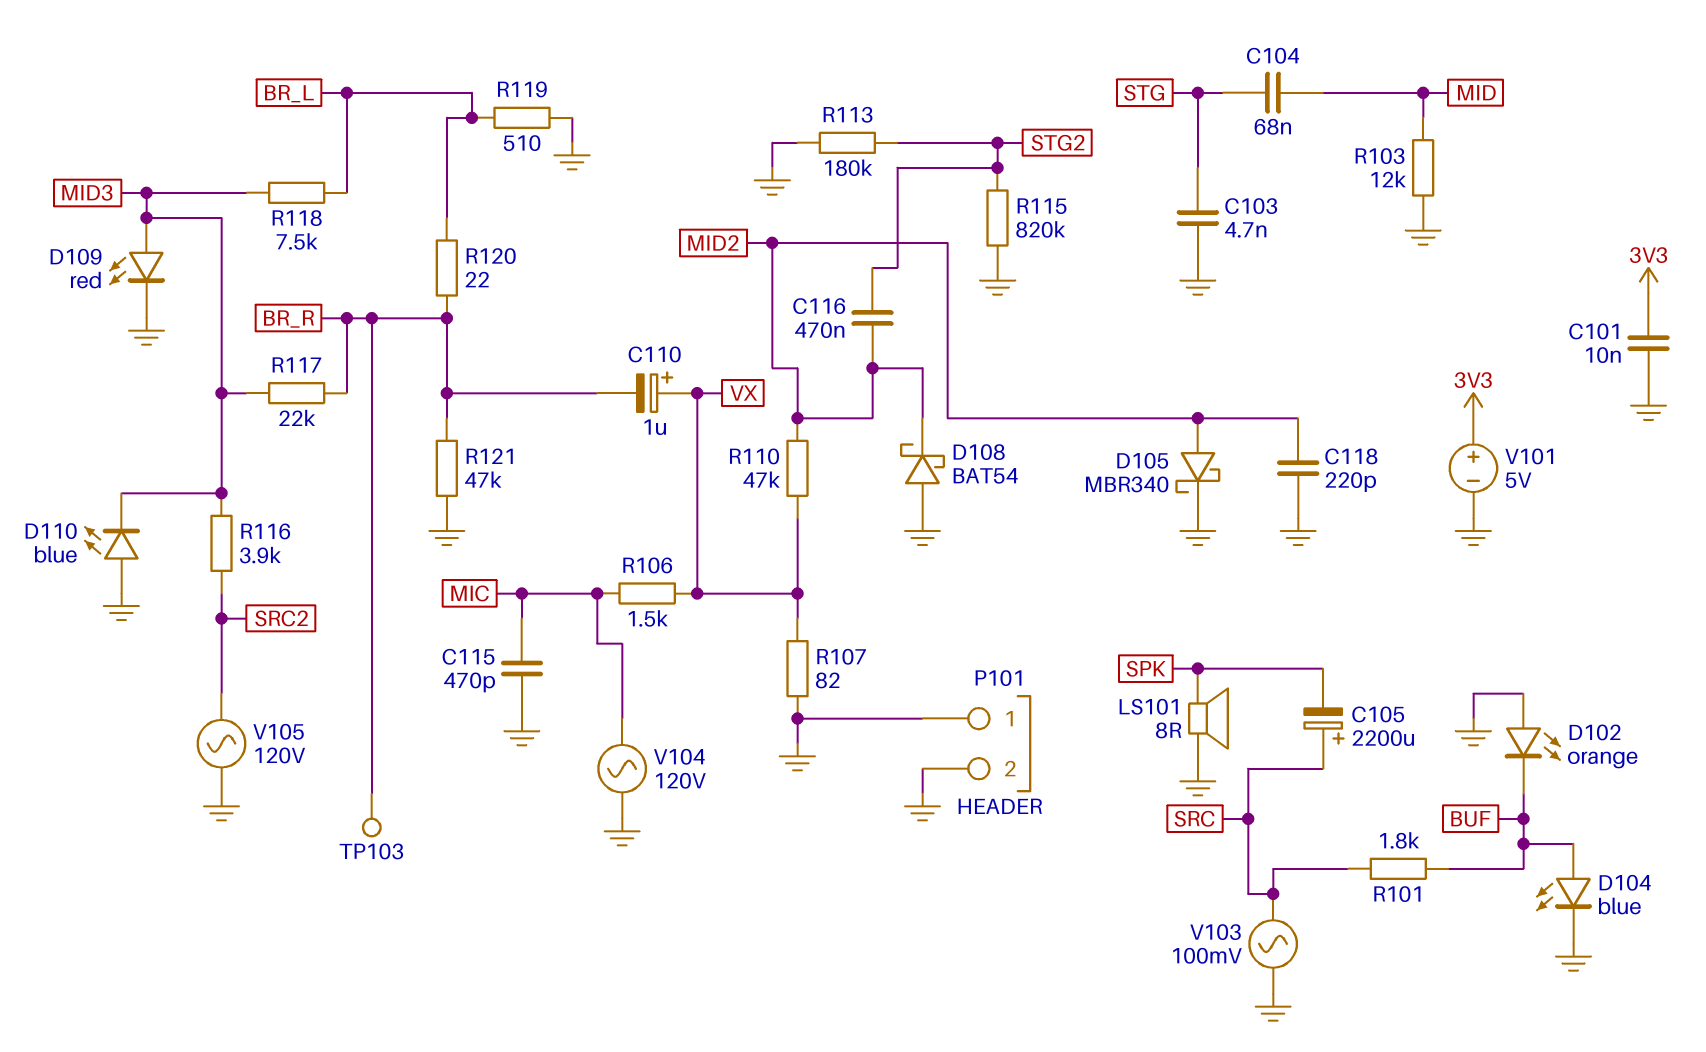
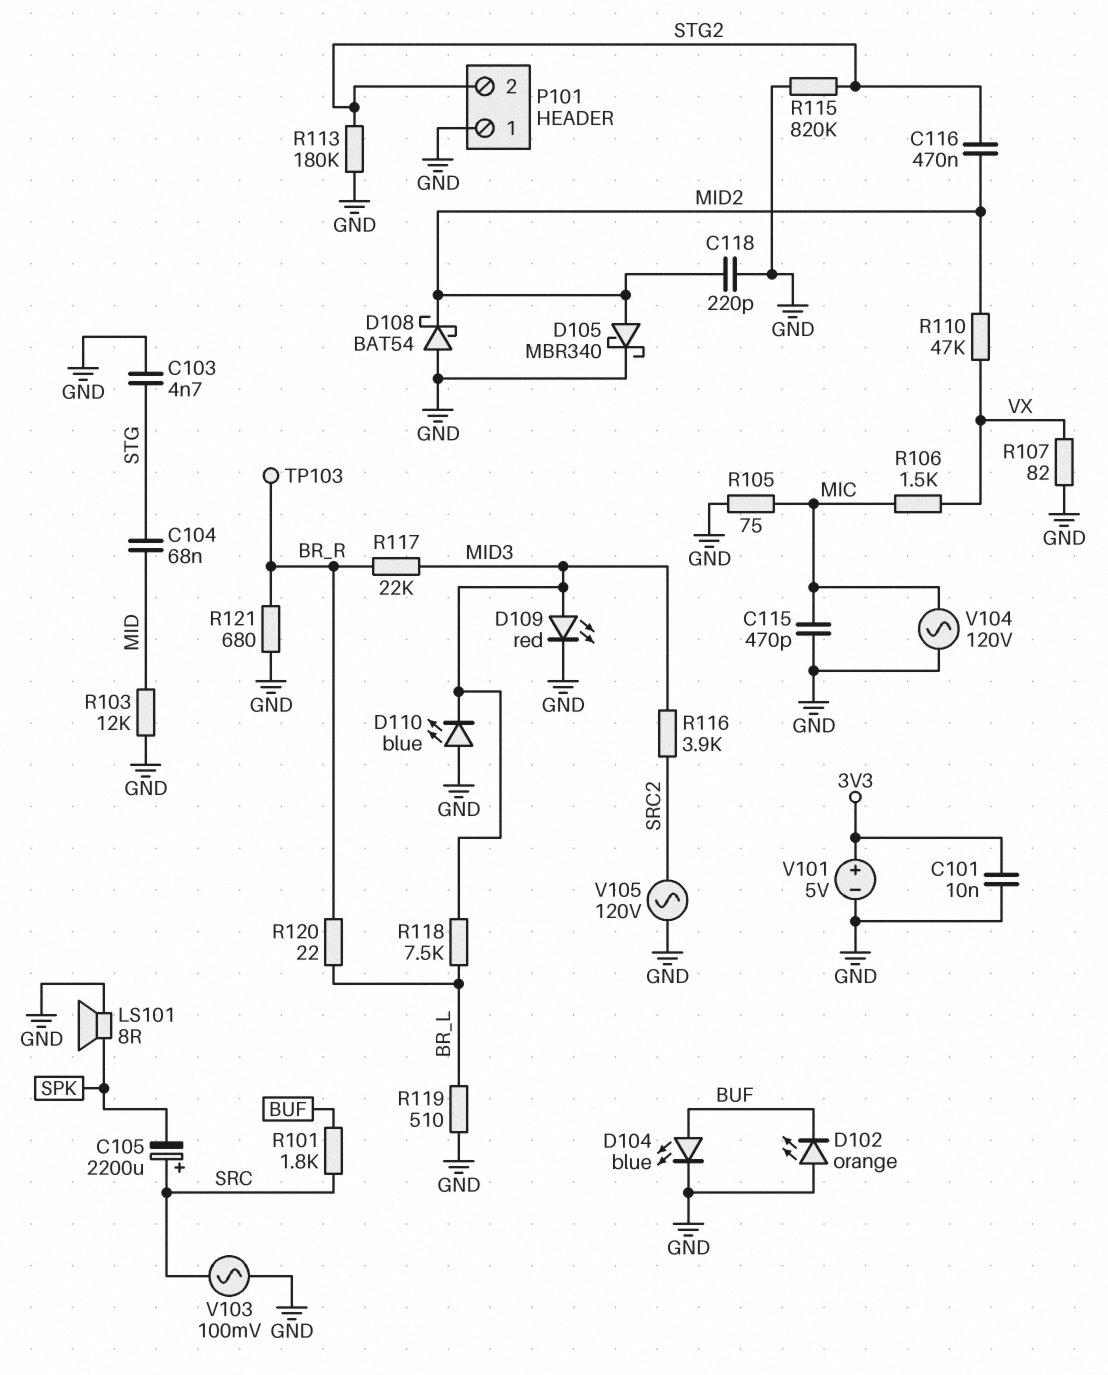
C110: 1uF (plus VX, minus BR_R) -> none
P101 pin 2: GND -> STG2
R105: none -> 75 (GND, MIC)
R121: 47k (BR_R, GND) -> 680 (BR_R, GND)

